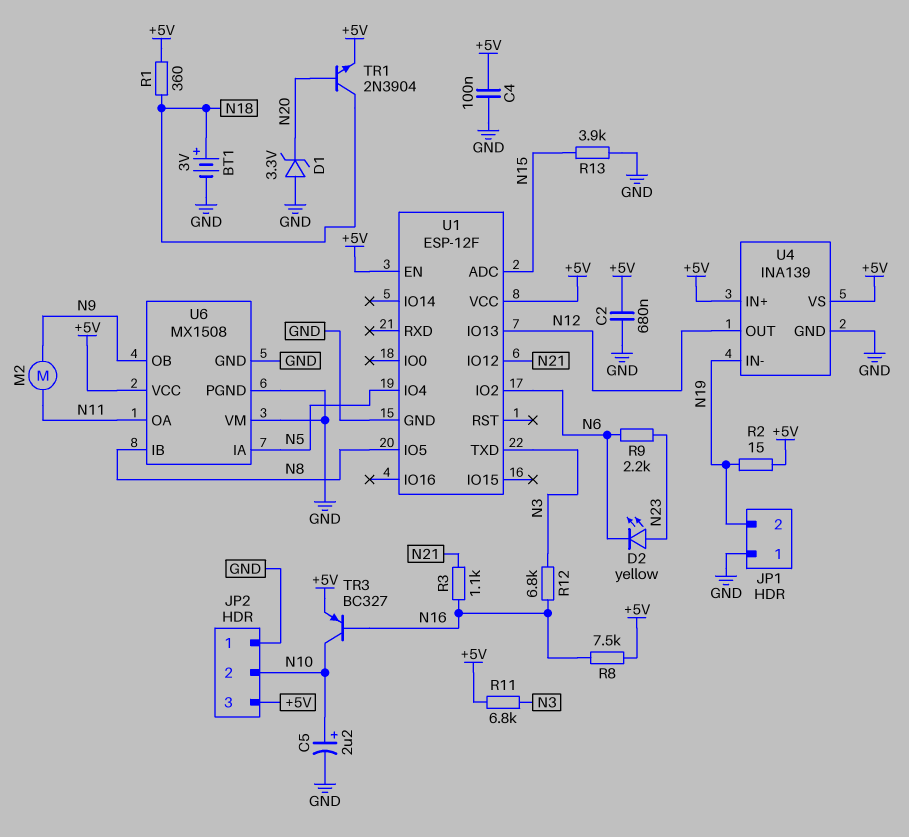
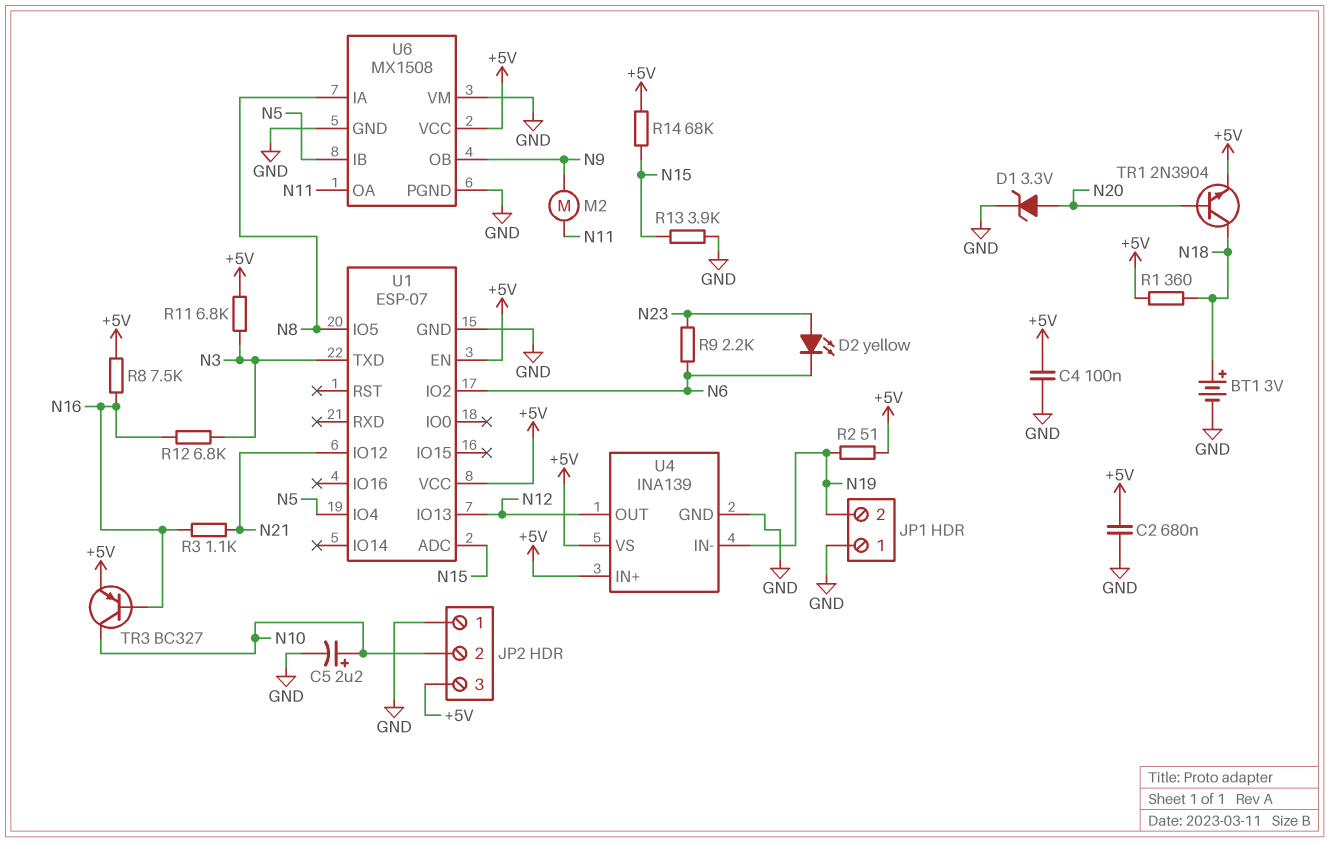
D1: zener 3.3V (A GND, K N20) -> zener 3.3V (A N20, K GND)
R2: 15 (+5V, N19) -> 51 (+5V, N19)
R14: none -> 68k (+5V, N15)
U1: ESP-12F -> ESP-07
U6 pin IA: N5 -> N8
U6 pin IB: N8 -> N5

